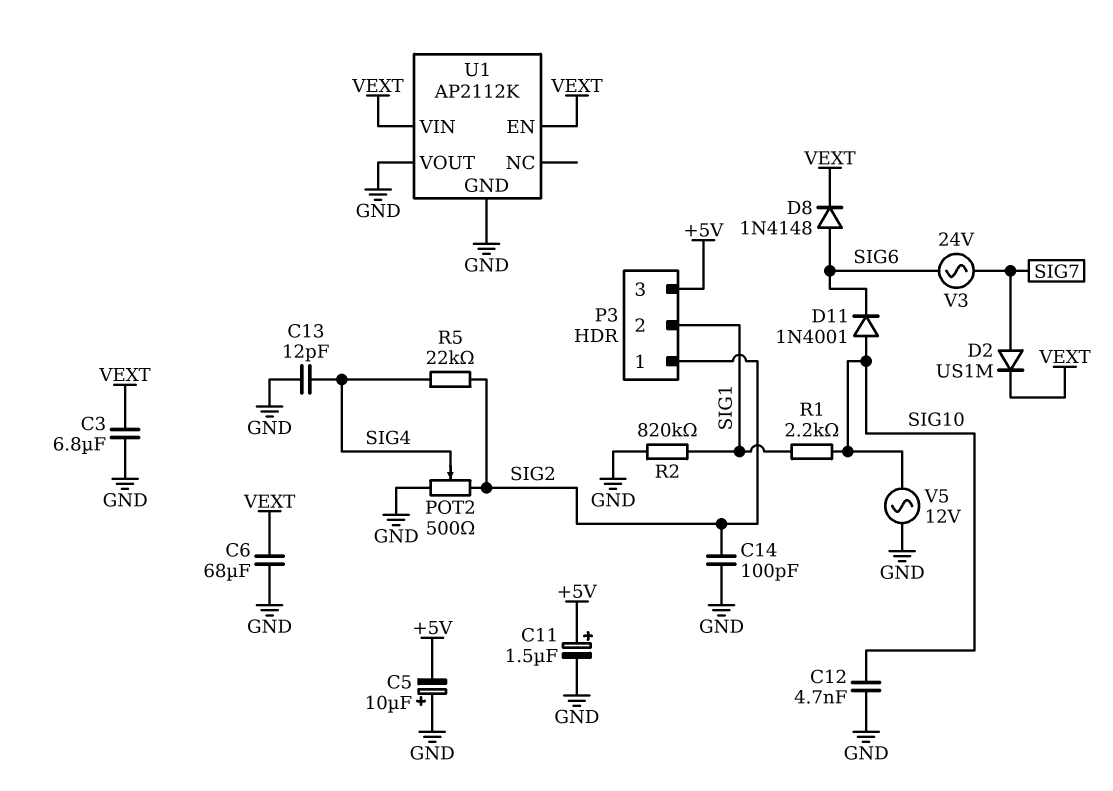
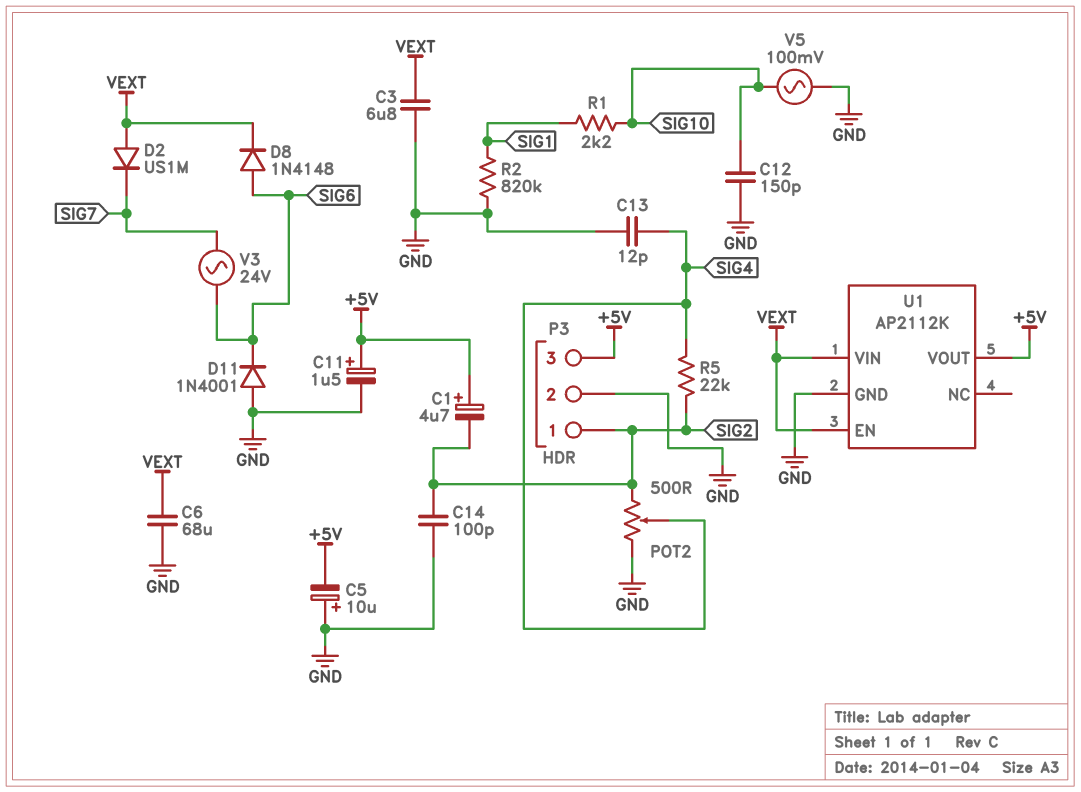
C1: none -> 4.7uF (plus +5V, minus SIG2)
C12: 4.7nF (GND, SIG10) -> 150pF (GND, SIG10)
D2: diode US1M (A SIG7, K VEXT) -> diode US1M (A VEXT, K SIG7)
D11: diode 1N4001 (A SIG10, K SIG6) -> diode 1N4001 (A GND, K SIG6)
P3 pin 2: SIG1 -> GND
U1 pin VOUT: GND -> +5V
V5: AC 12V (GND, SIG10) -> AC 100mV (GND, SIG10)

